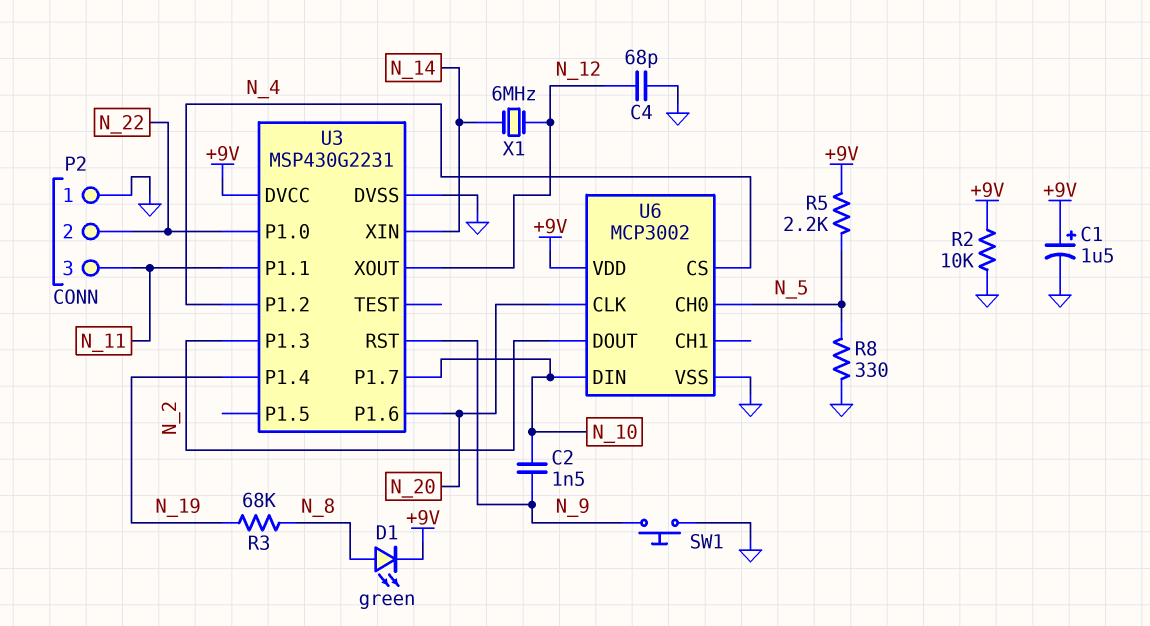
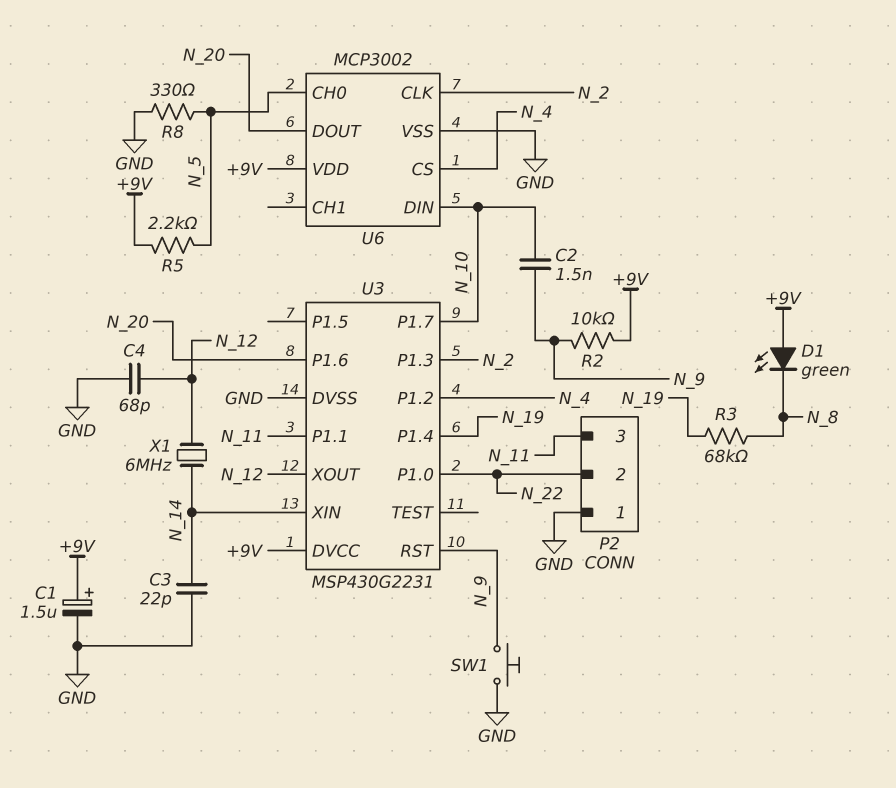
C3: none -> 22pF (GND, N_14)
D1: LED green (A N_8, K +9V) -> LED green (A +9V, K N_8)
R2: 10k (+9V, GND) -> 10k (+9V, N_9)
U6 pin CLK: N_20 -> N_2
U6 pin DOUT: N_2 -> N_20

